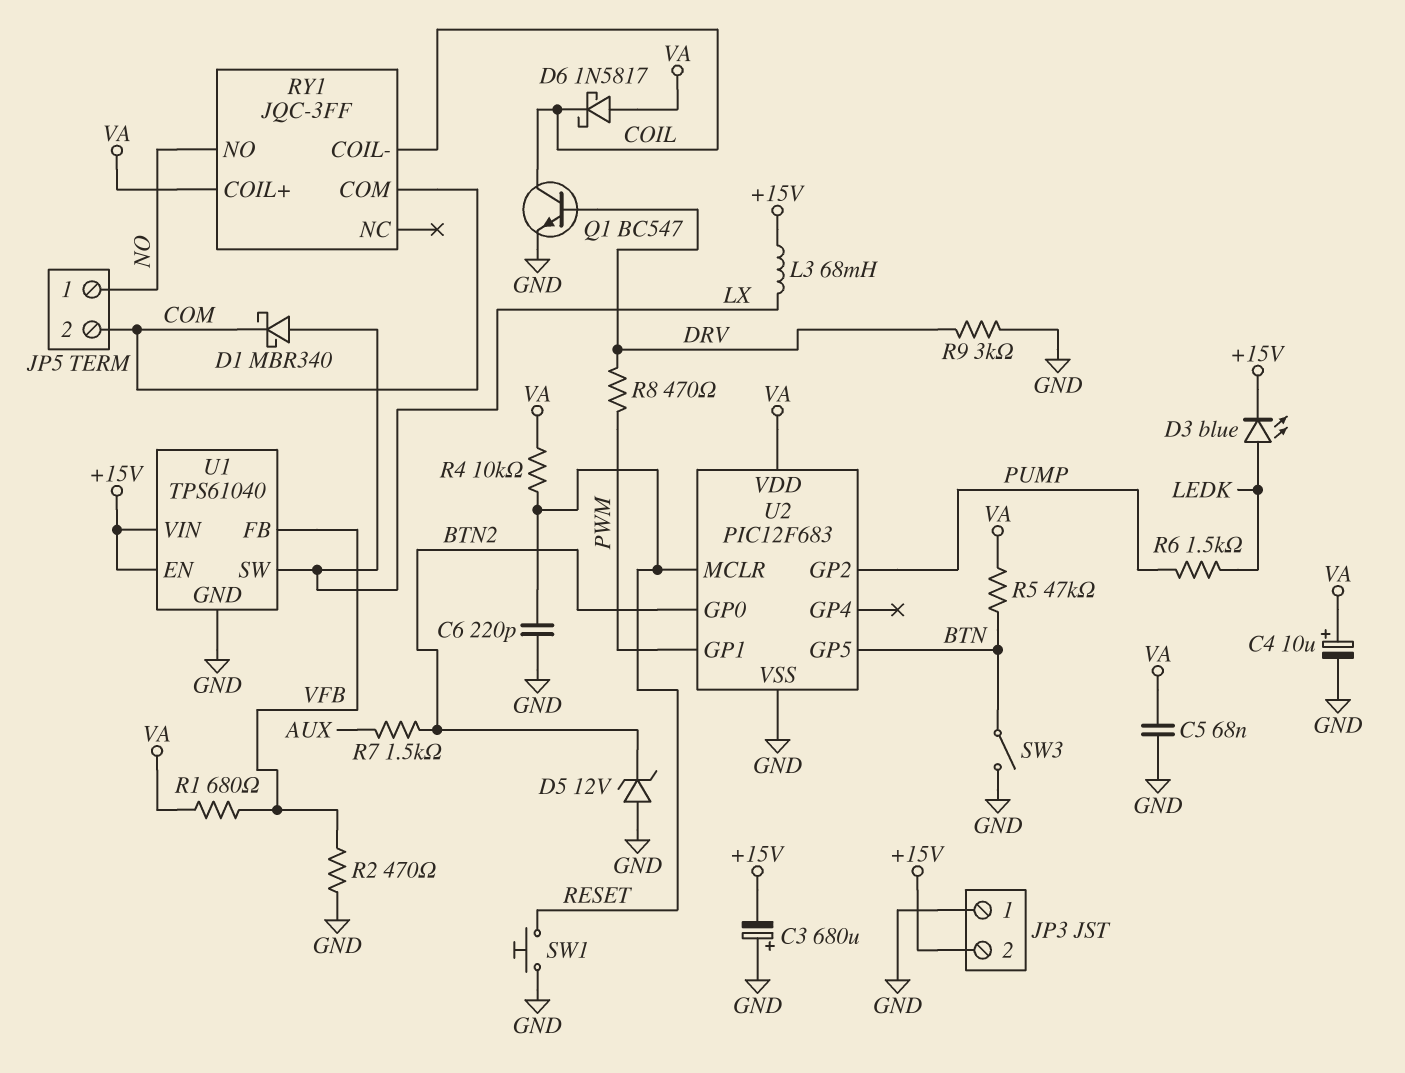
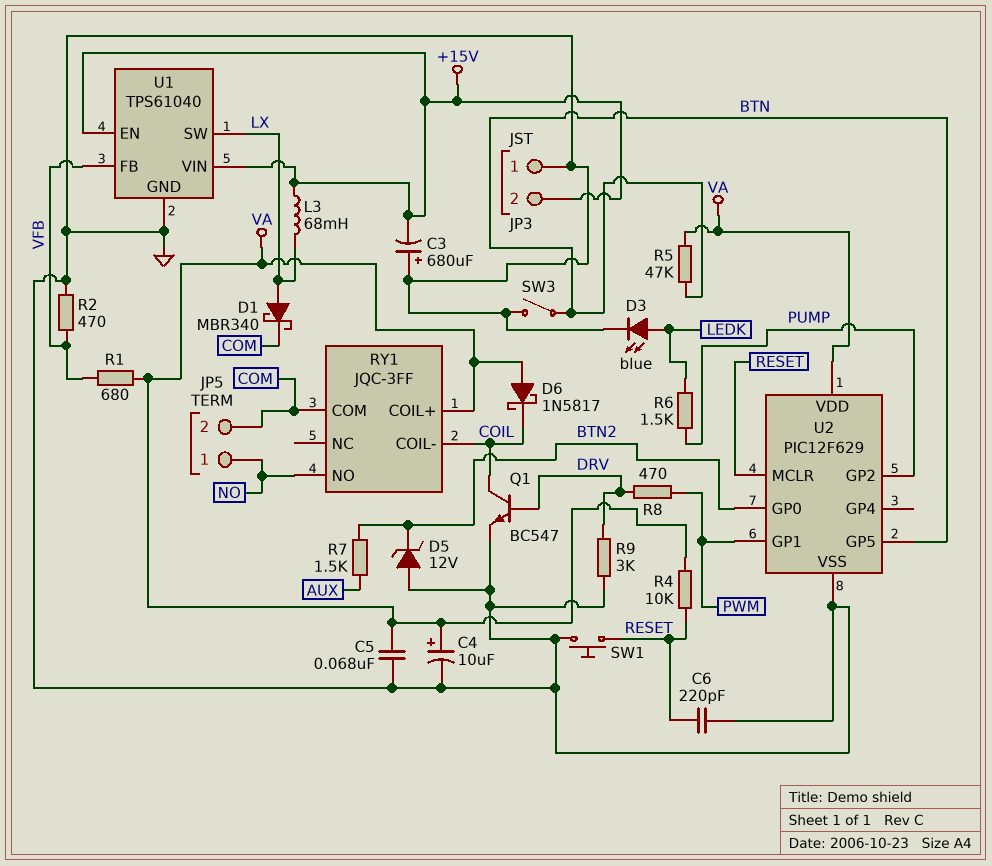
D3: LED blue (A LEDK, K +15V) -> LED blue (A LEDK, K GND)
U2: PIC12F683 -> PIC12F629

